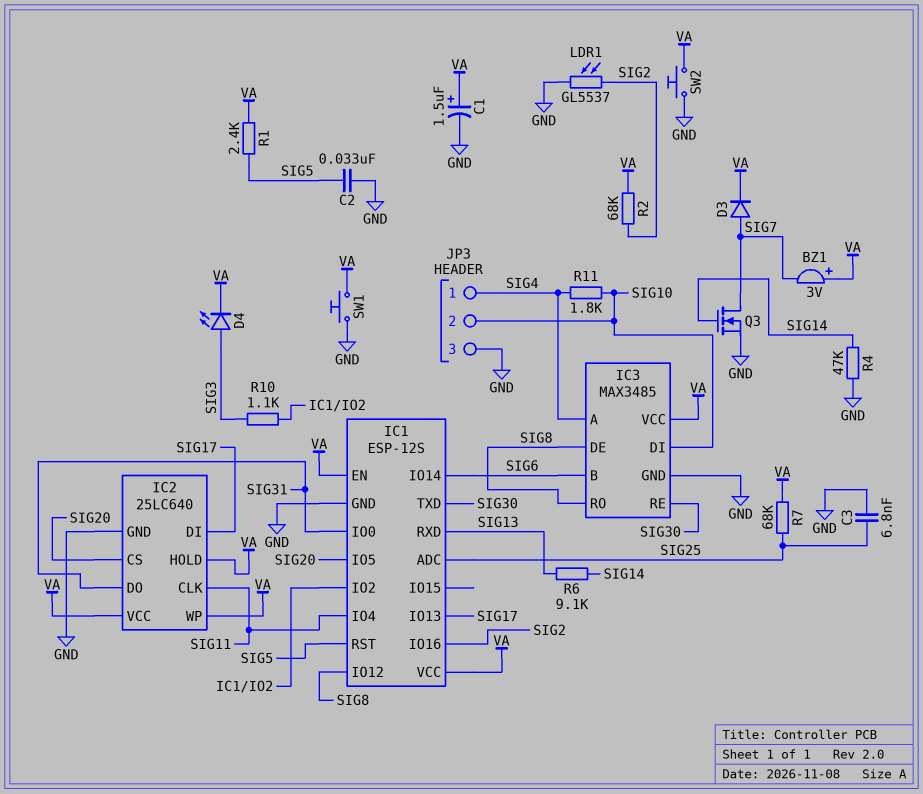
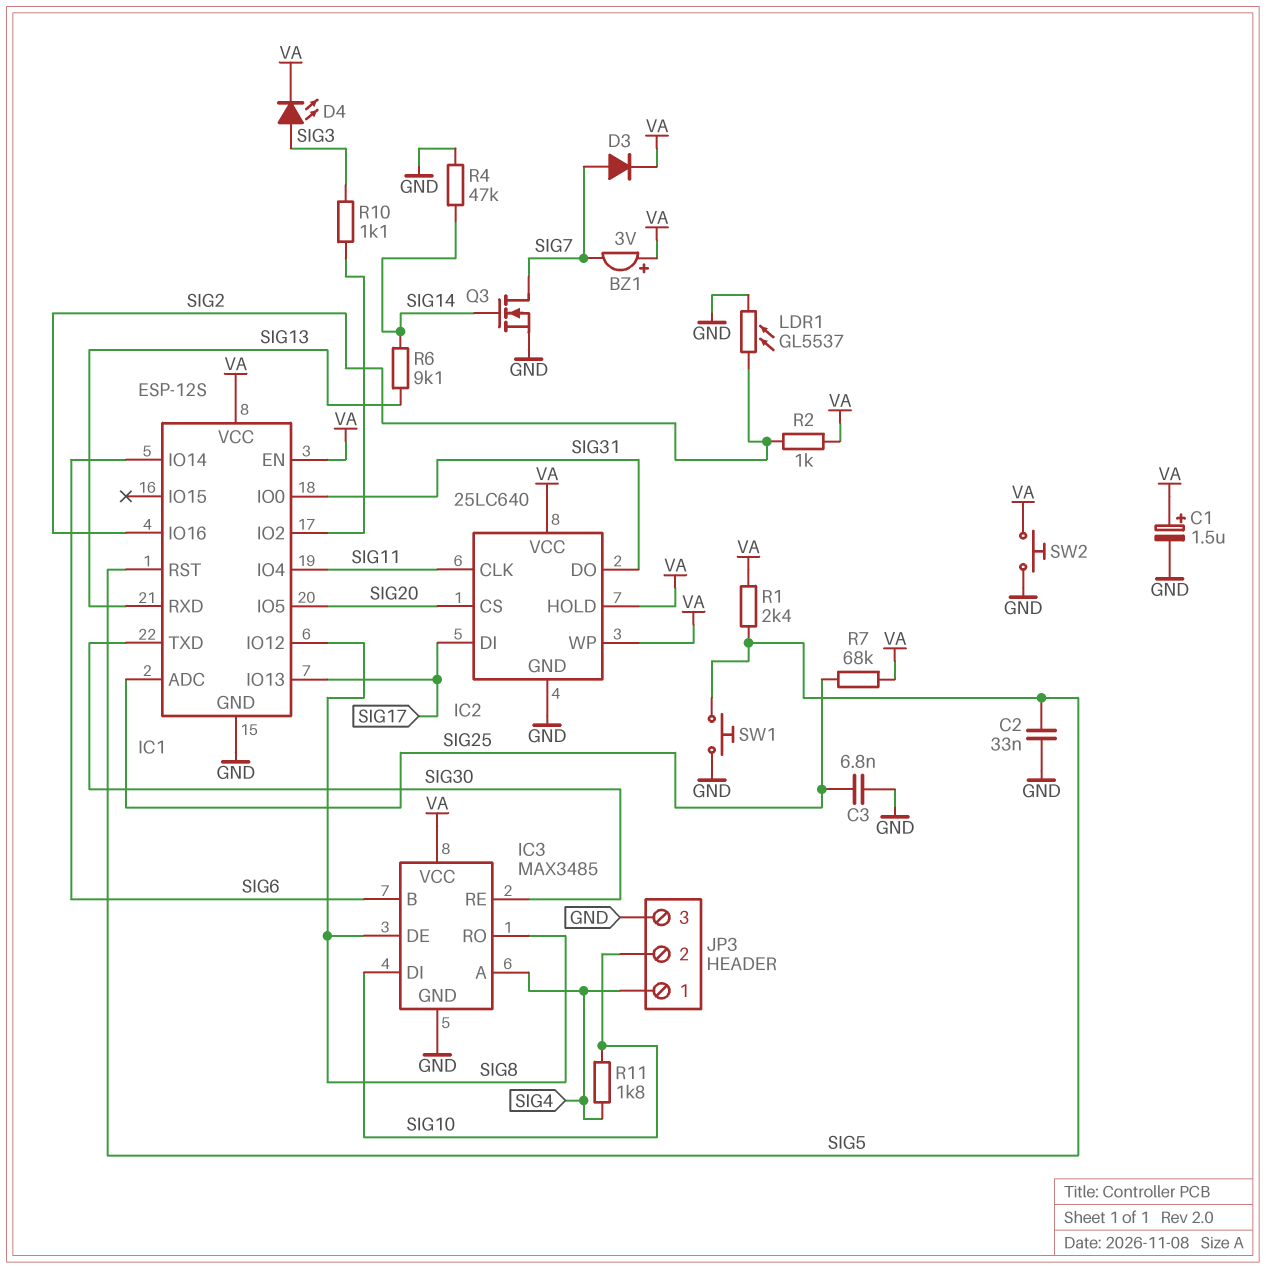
R2: 68k (SIG2, VA) -> 1k (SIG2, VA)
SW1: button (GND, VA) -> button (GND, SIG5)

